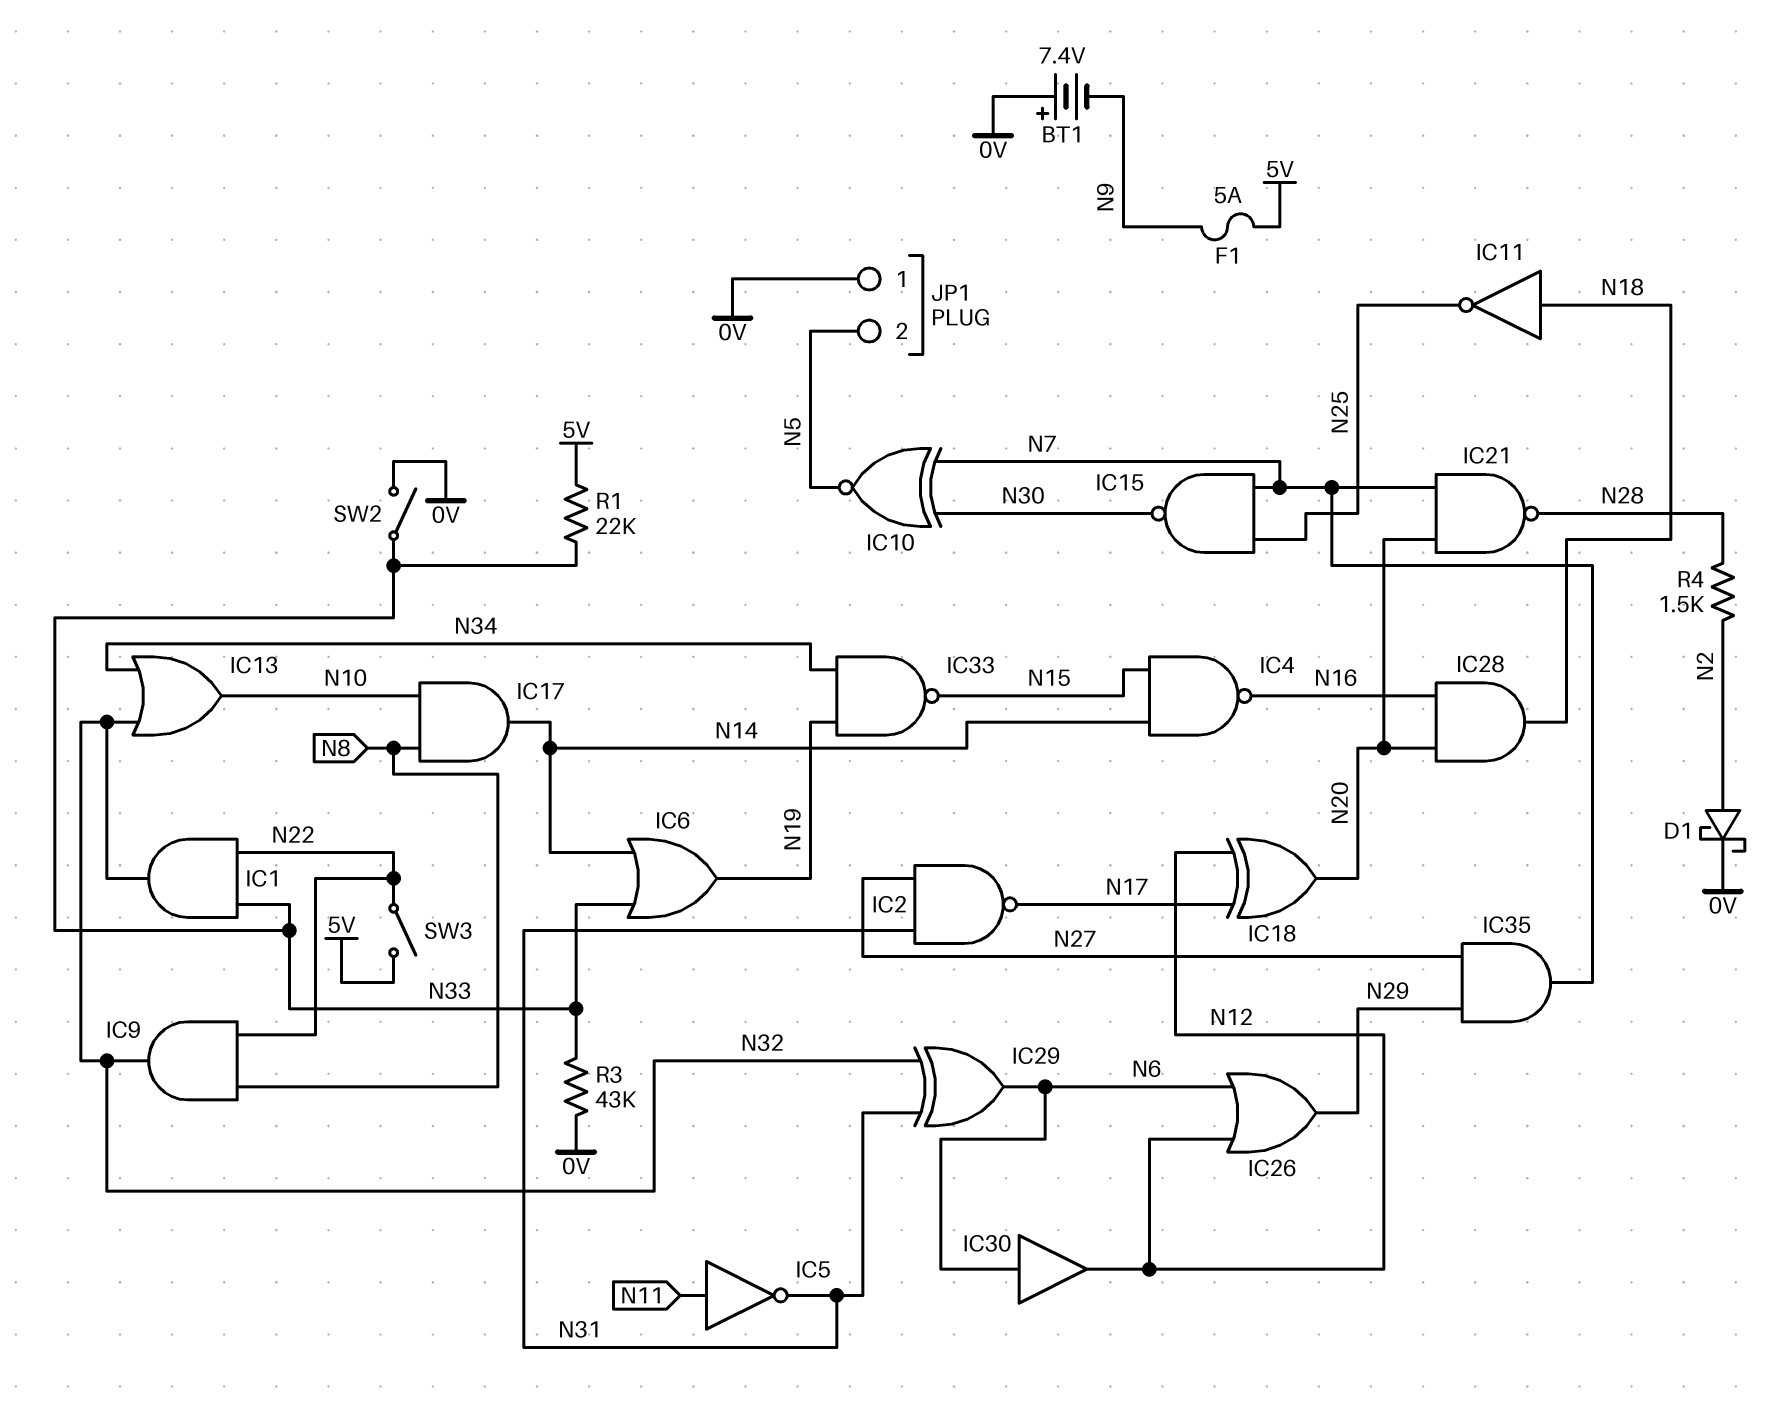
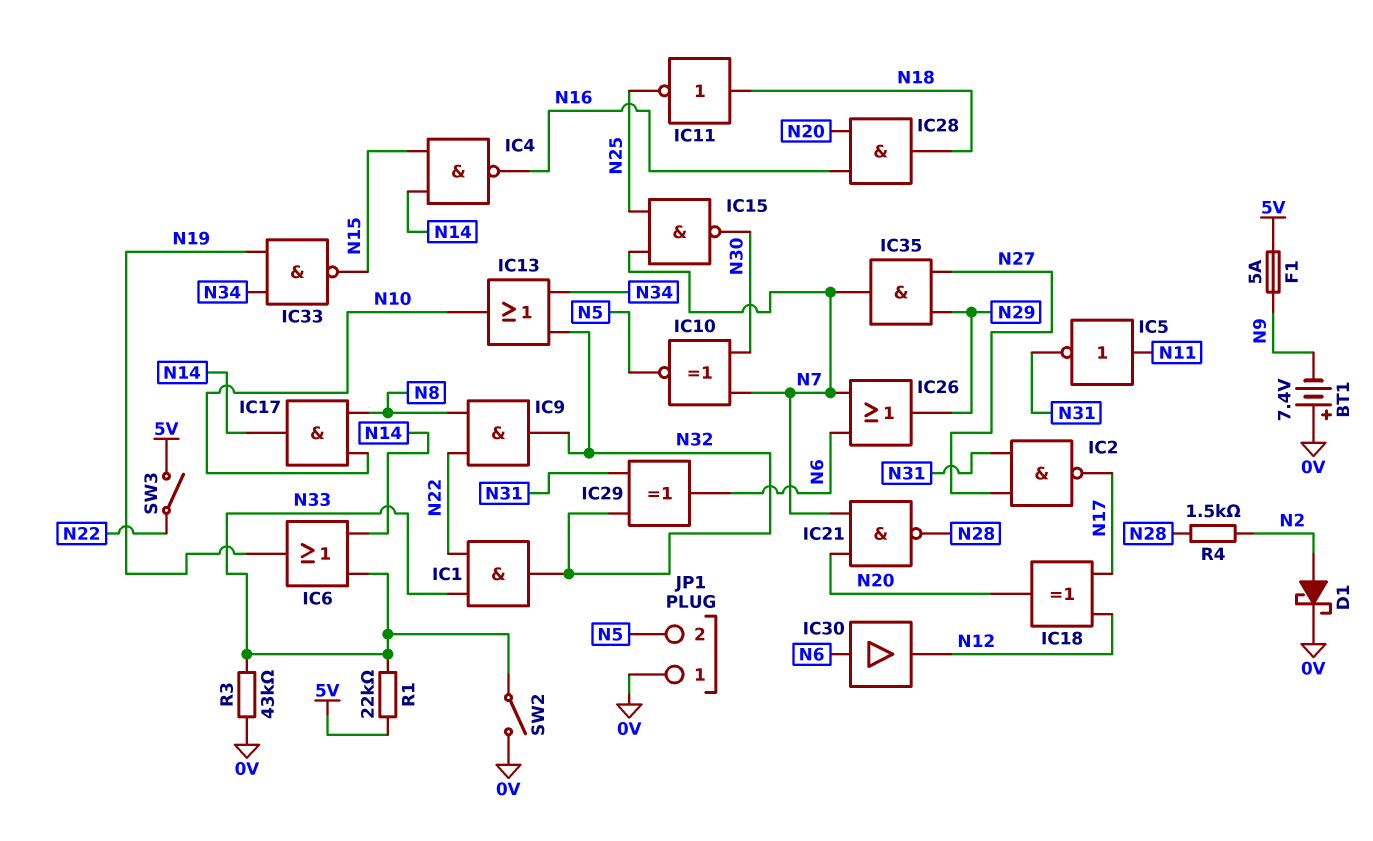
IC26: OR (in N6, in N12, out N29) -> OR (in N6, in N7, out N29)

